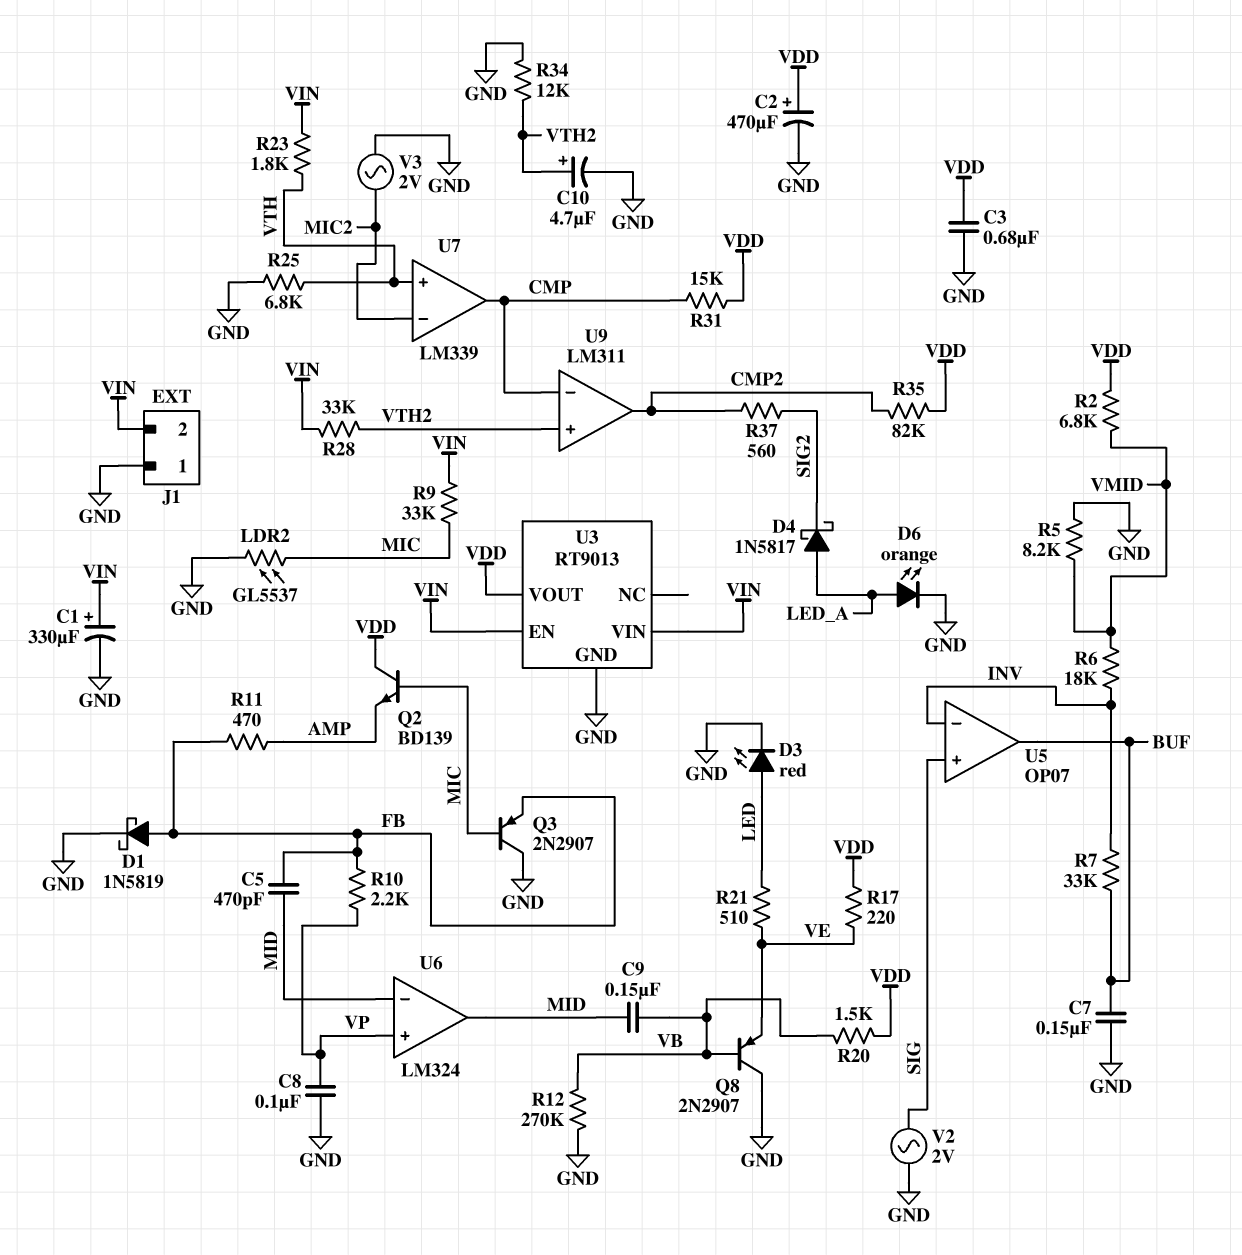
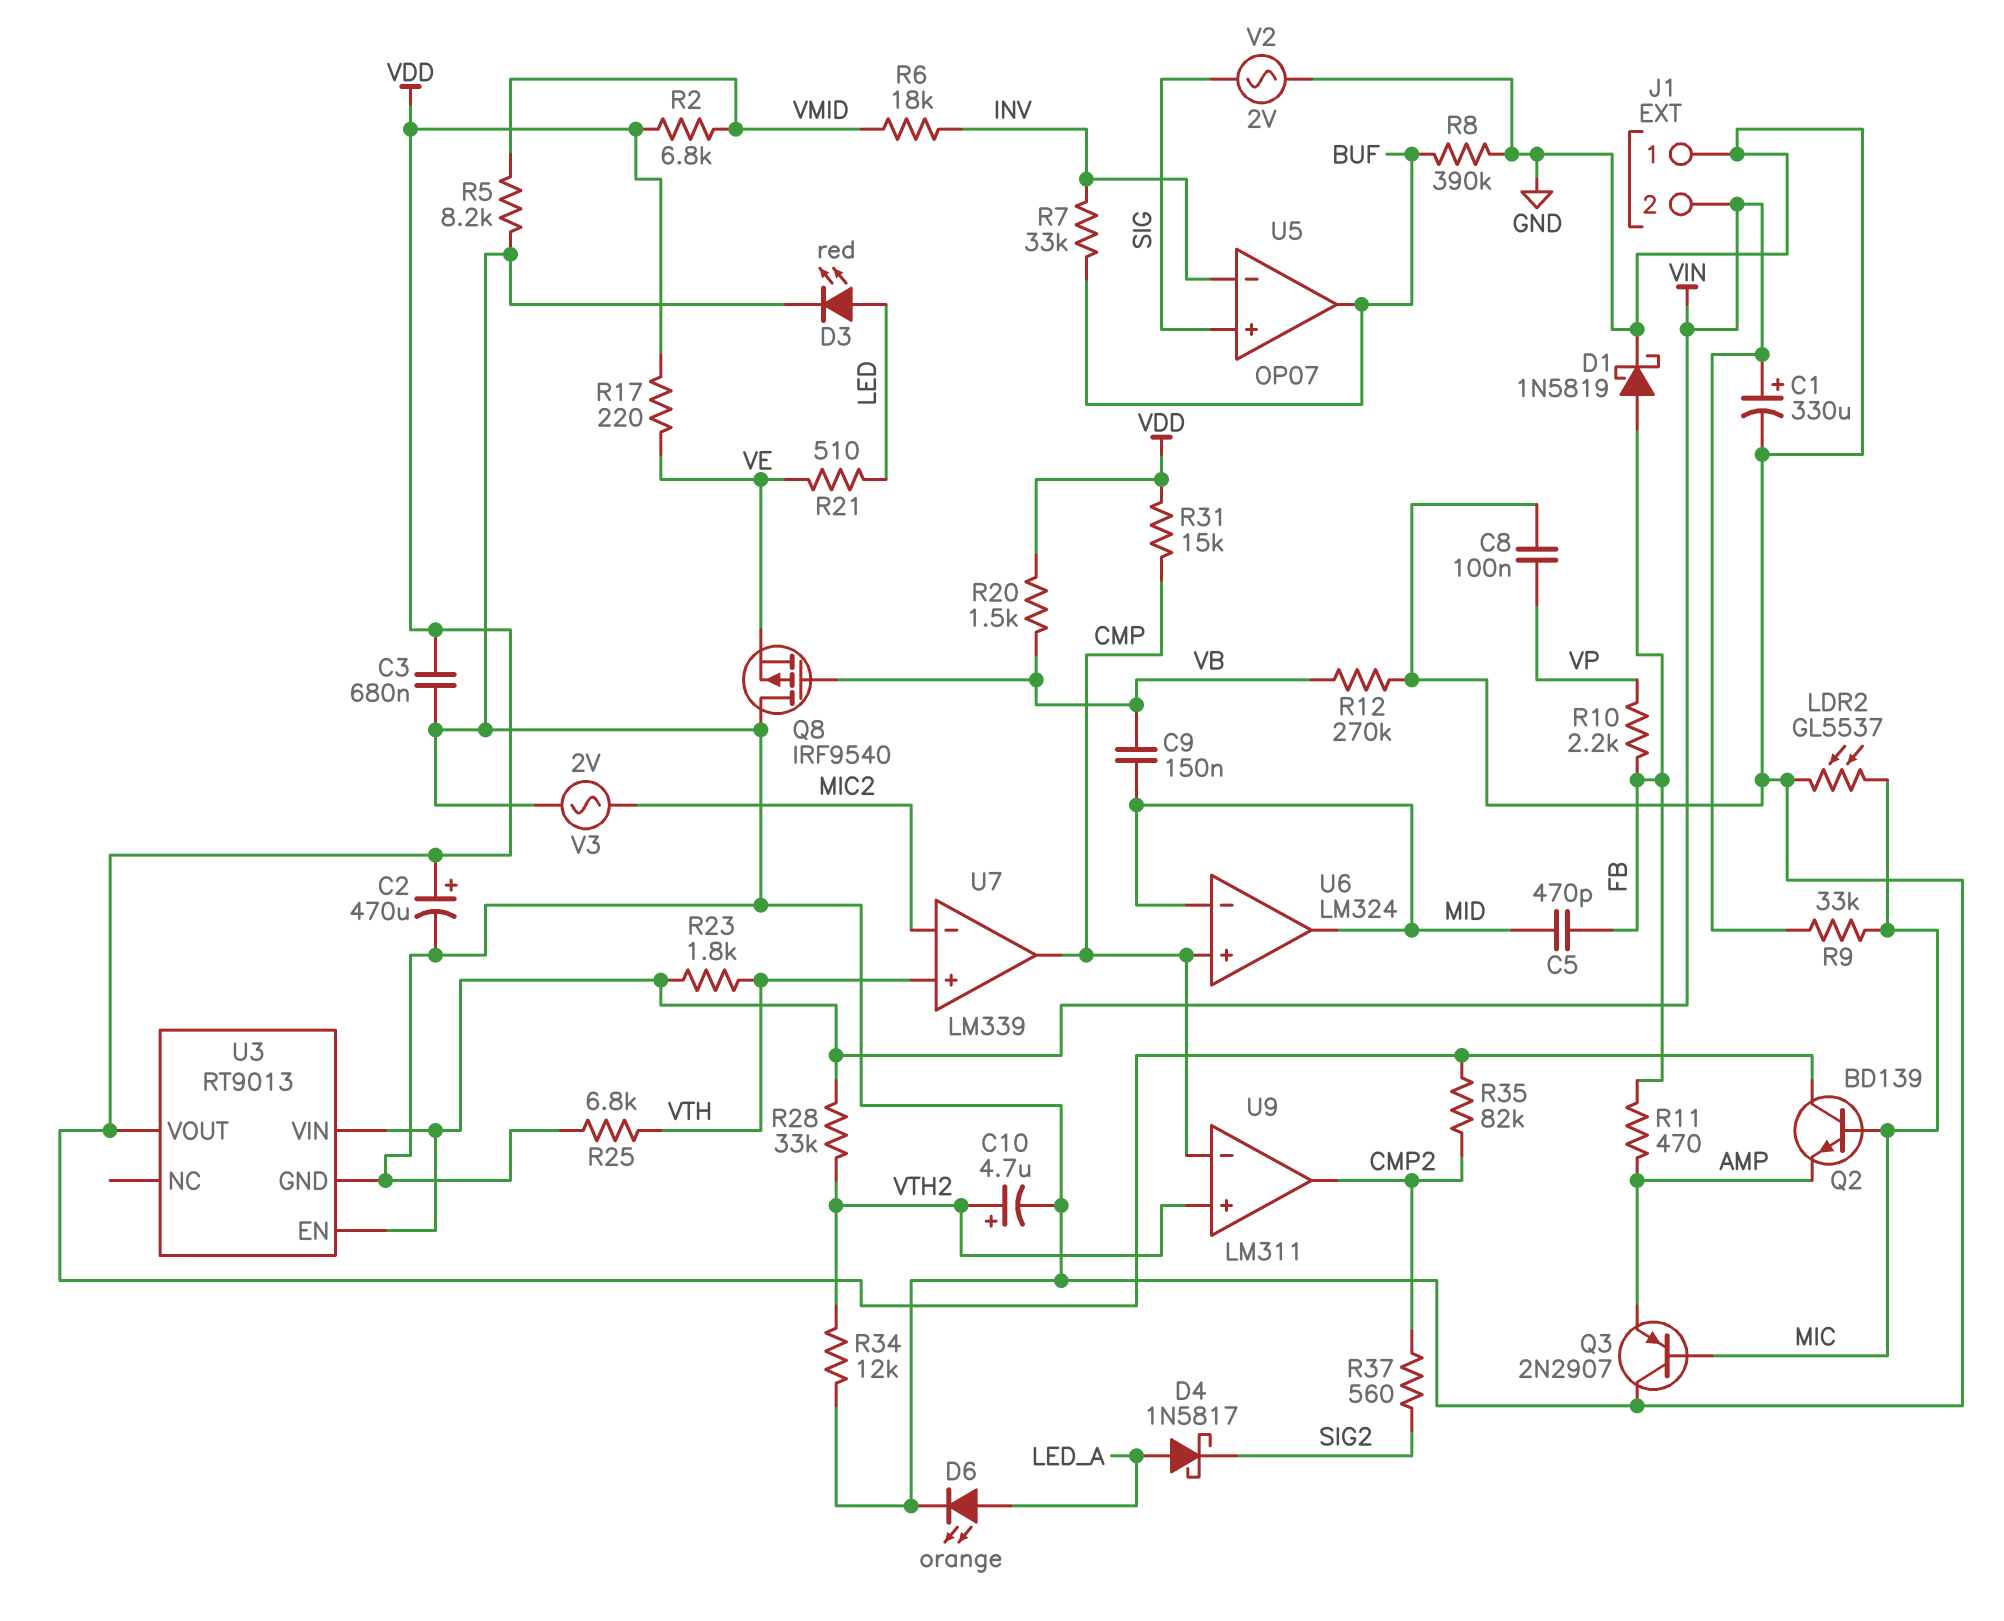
C7: 150nF (BUF, GND) -> none
Q3: PNP 2N2907 (B MIC, C GND, E FB) -> PNP 2N2907 (B MIC, C GND, E AMP)
Q8: PNP 2N2907 (B VB, C GND, E VE) -> PMOS IRF9540 (G VB, D GND, S VE)
R8: none -> 390k (BUF, GND)
U6 pin in+: VP -> CMP

